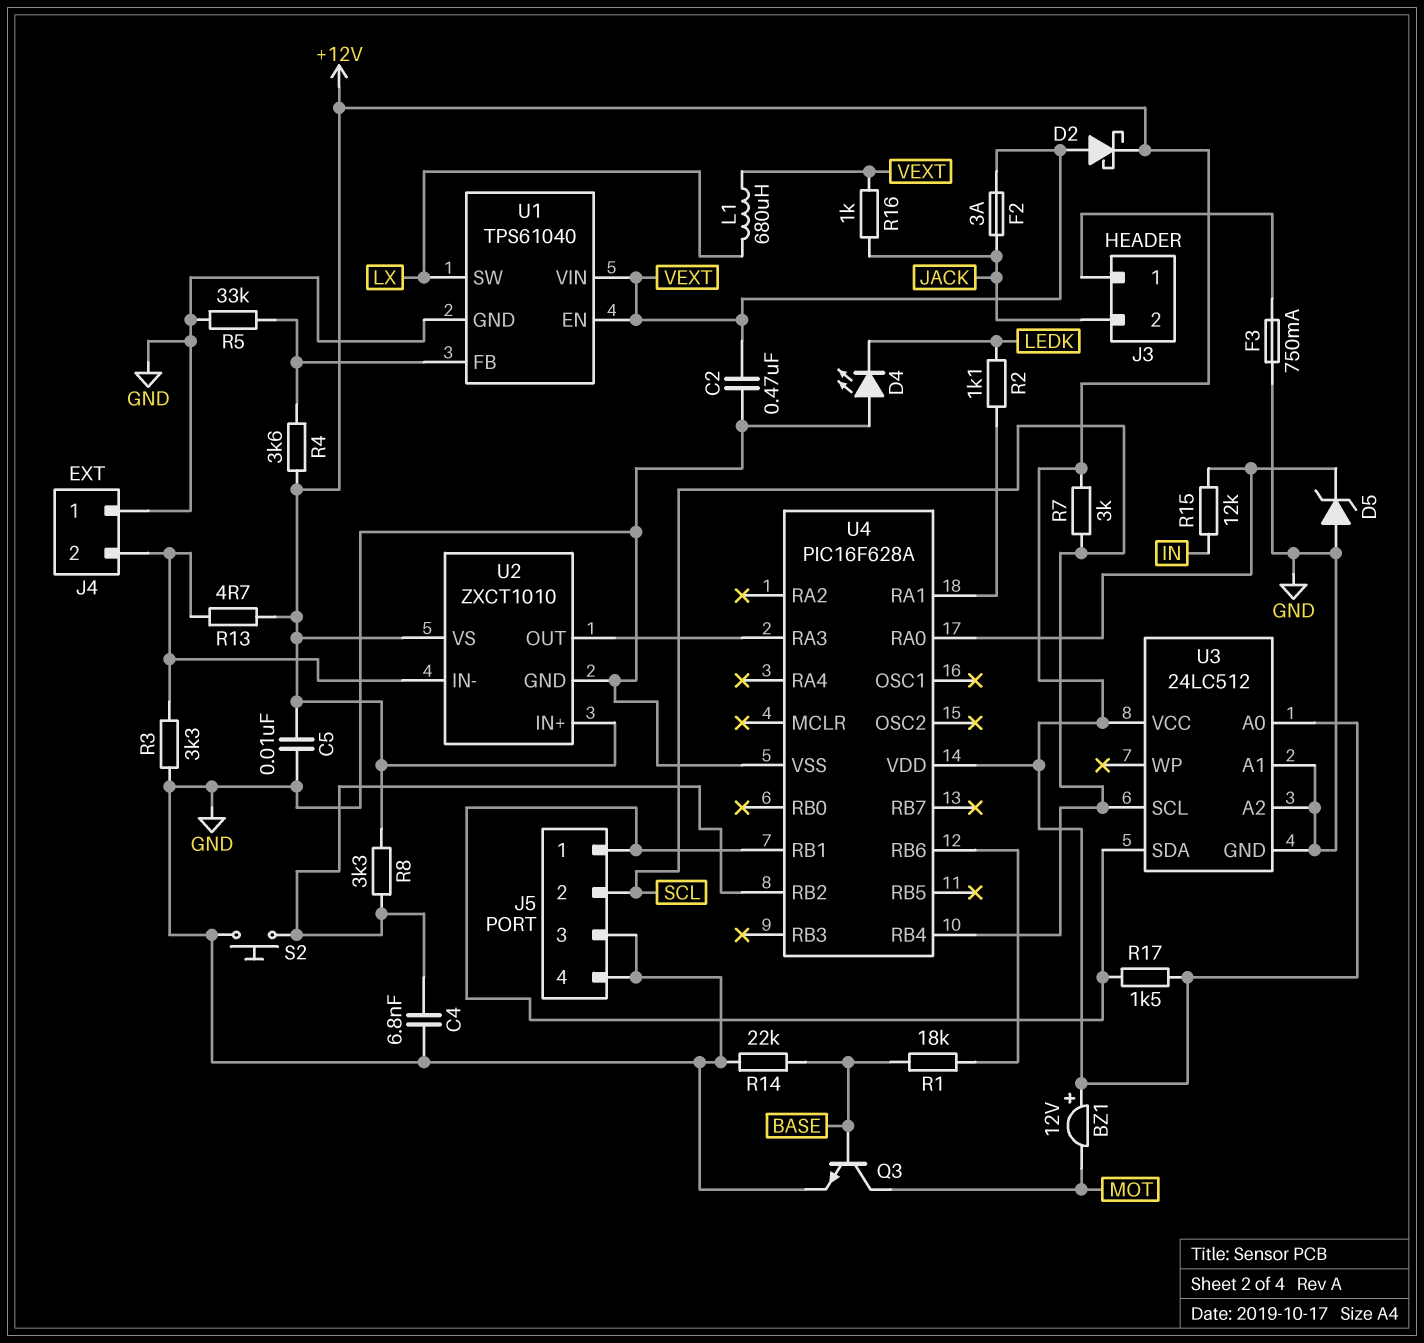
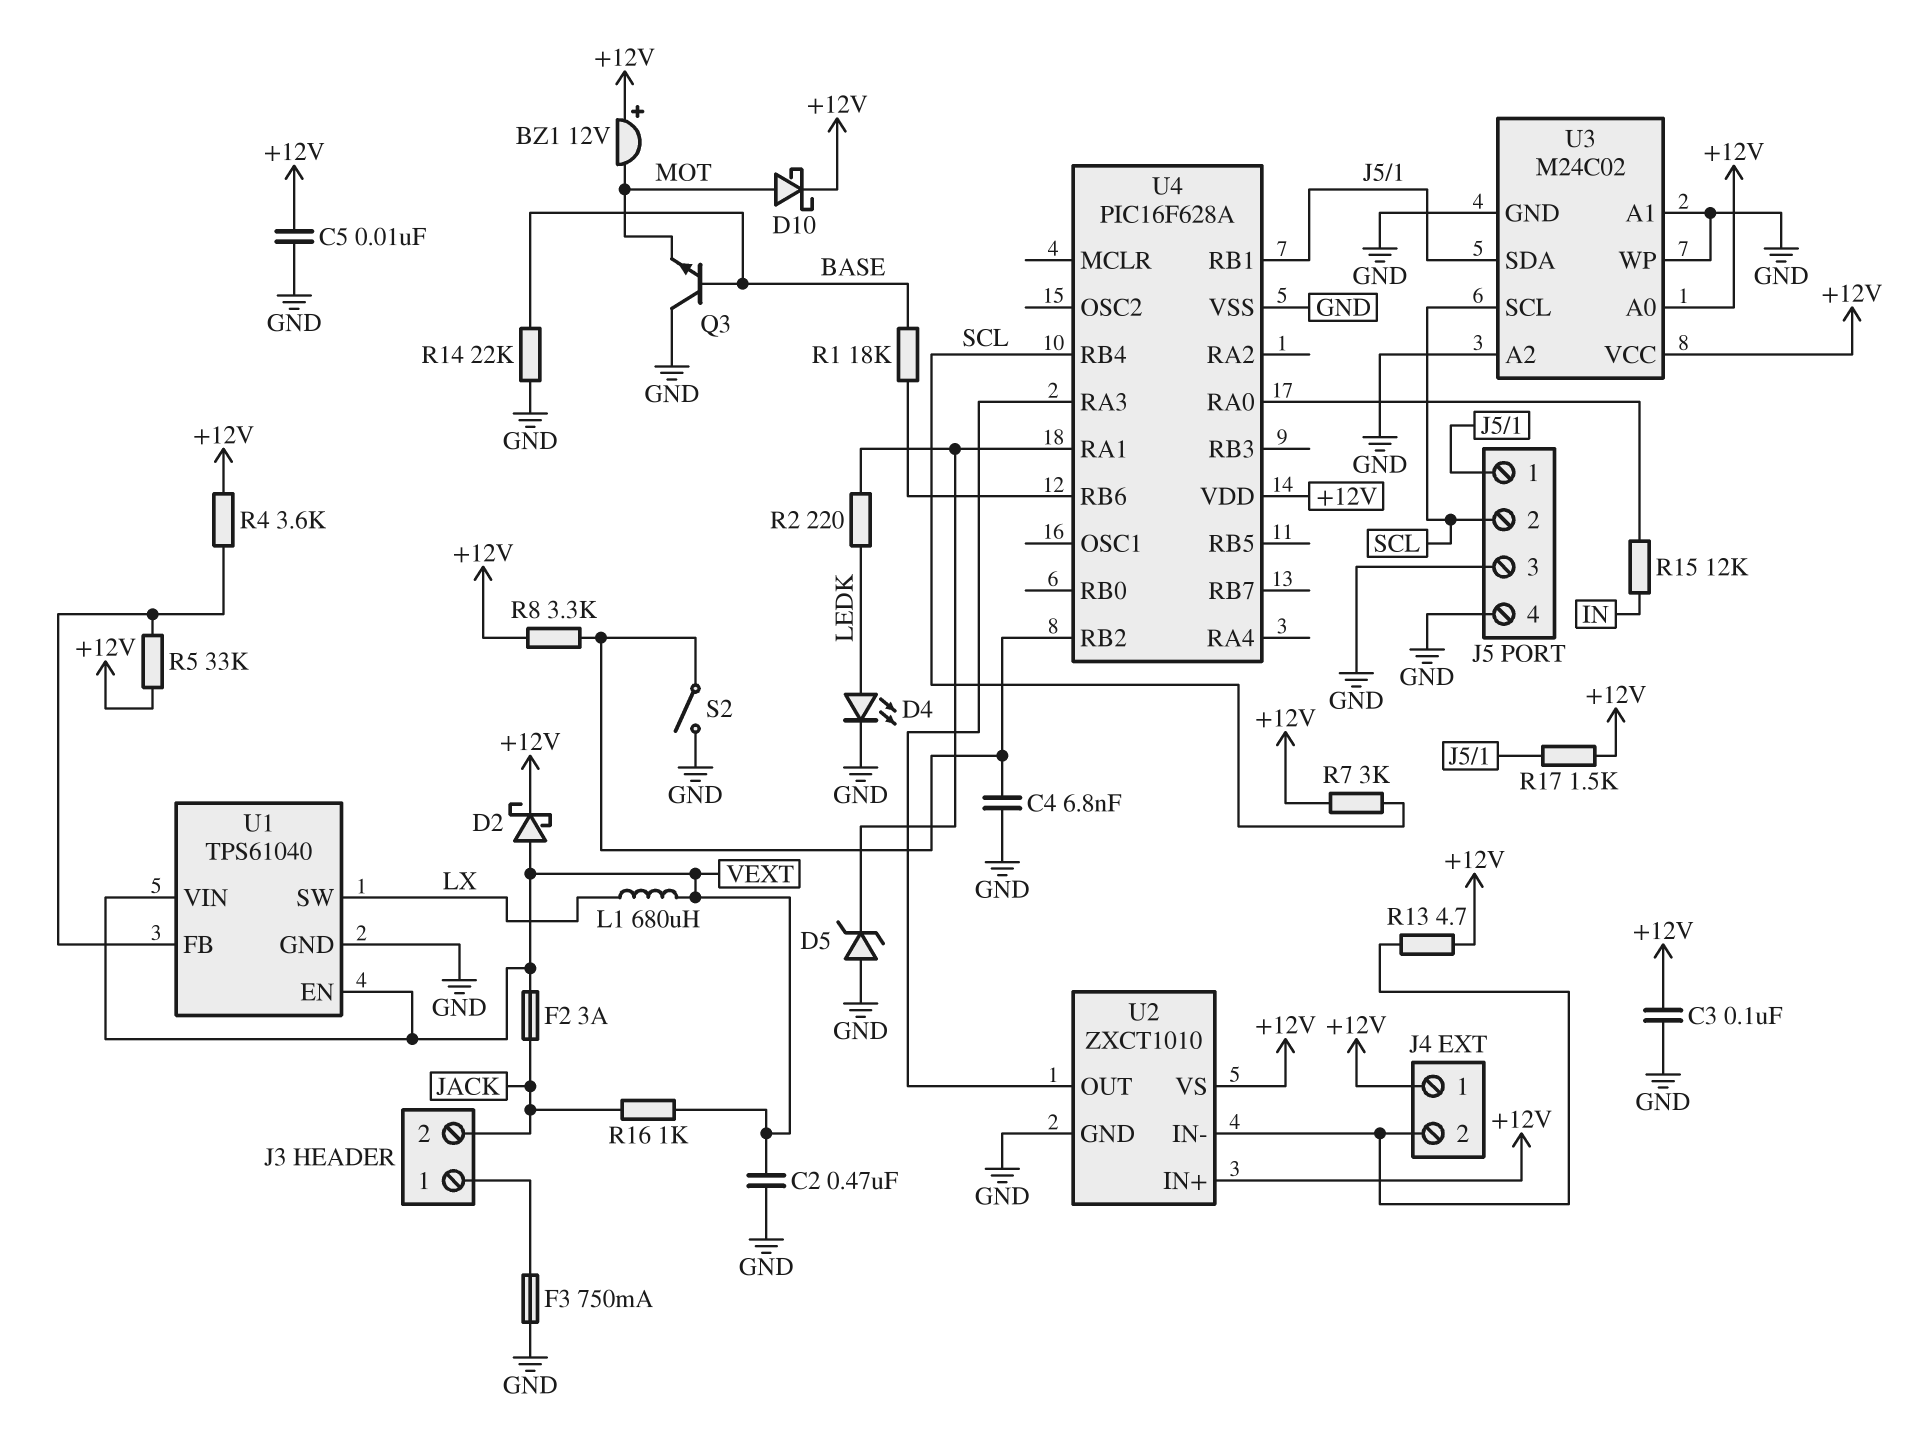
C3: none -> 100nF (+12V, GND)
D4: LED (A GND, K LEDK) -> LED (A LEDK, K GND)
D5: zener (A GND, K U4/RA0) -> zener (A GND, K U4/RA1)
D10: none -> schottky (A MOT, K +12V)
J4 pin 1: GND -> +12V
Q3: NPN (B BASE, C MOT, E GND) -> NPN (B BASE, C GND, E MOT)
R2: 1.1k (LEDK, U4/RA1) -> 220 (LEDK, U4/RA1)
R3: 3.3k (GND, J4/2) -> none
R5: 33k (GND, U1/FB) -> 33k (+12V, U1/FB)
S2: button (GND, U4/RB2) -> switch (GND, U4/RB2)
U3: 24LC512 -> M24C02
U3 pin WP: none -> GND

